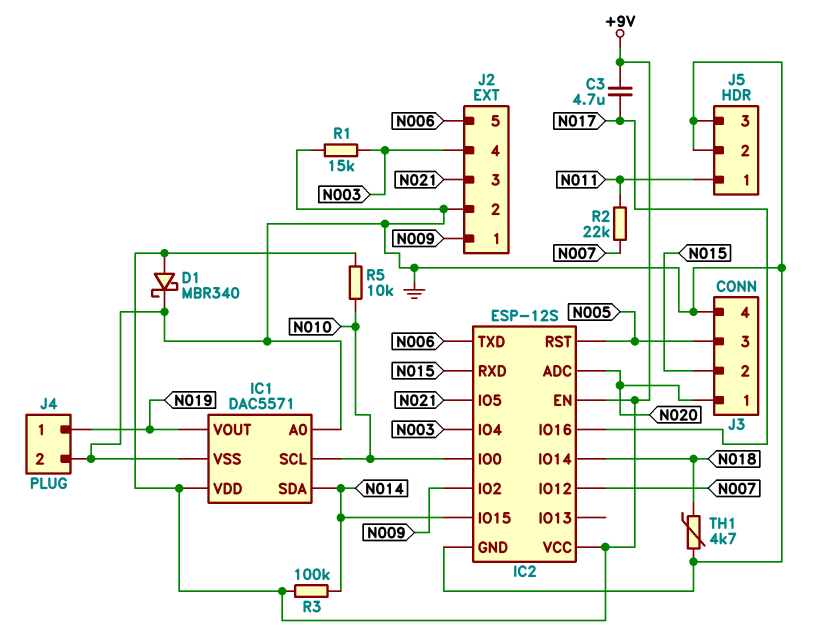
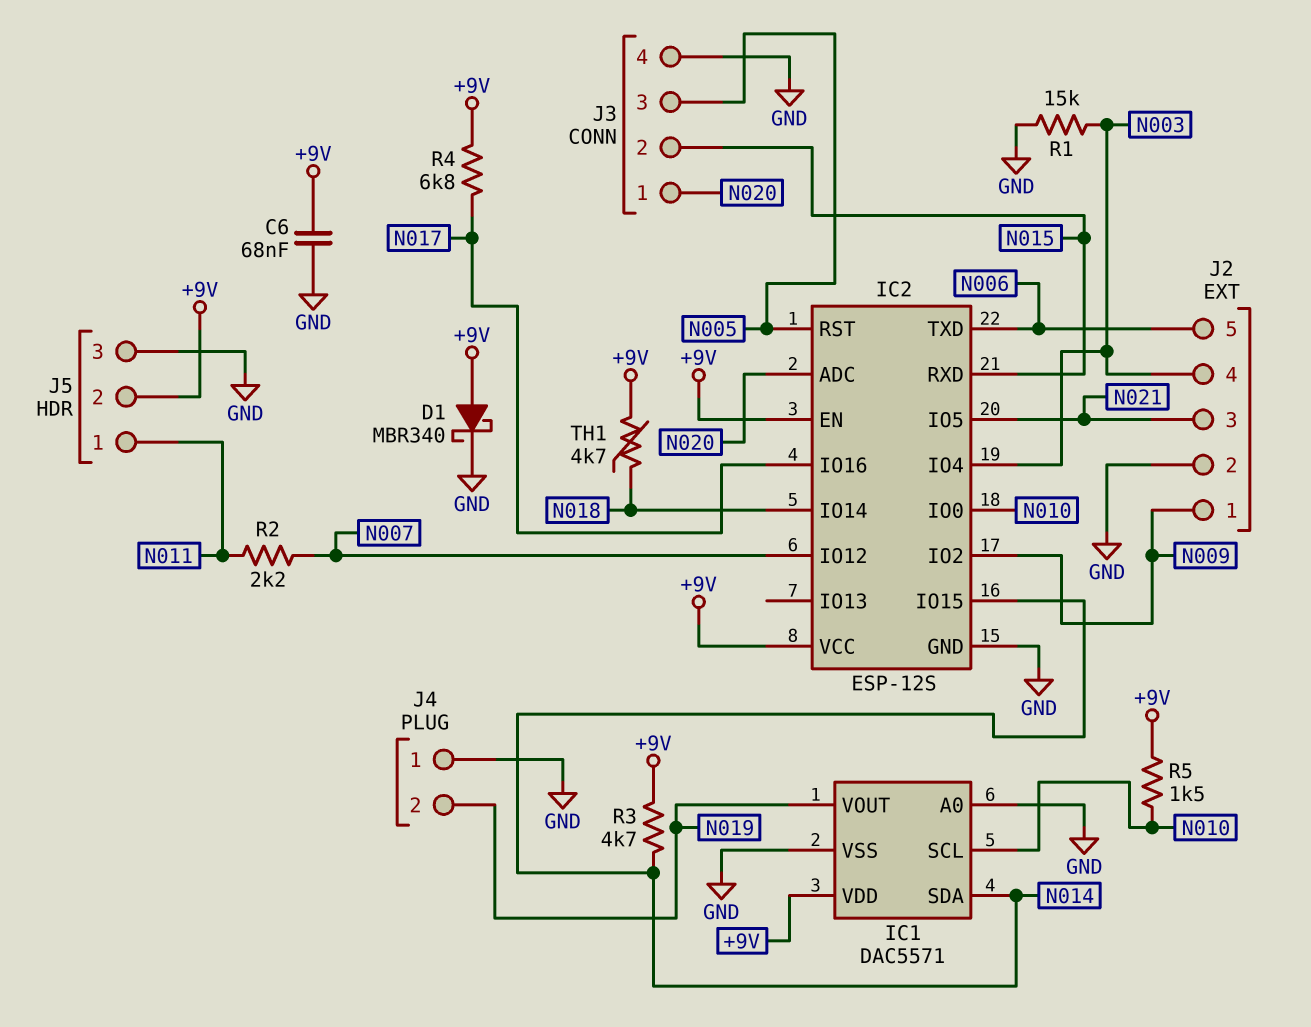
C3: 4.7uF (+9V, N017) -> none
C6: none -> 68nF (+9V, GND)
J4 pin 1: N019 -> GND
J4 pin 2: GND -> N019
J5 pin 2: GND -> +9V
R2: 22k (N007, N011) -> 2.2k (N007, N011)
R3: 100k (+9V, N014) -> 4.7k (+9V, N014)
R4: none -> 6.8k (+9V, N017)
R5: 10k (+9V, N010) -> 1.5k (+9V, N010)
TH1: 4.7k (GND, N018) -> 4.7k (+9V, N018)

